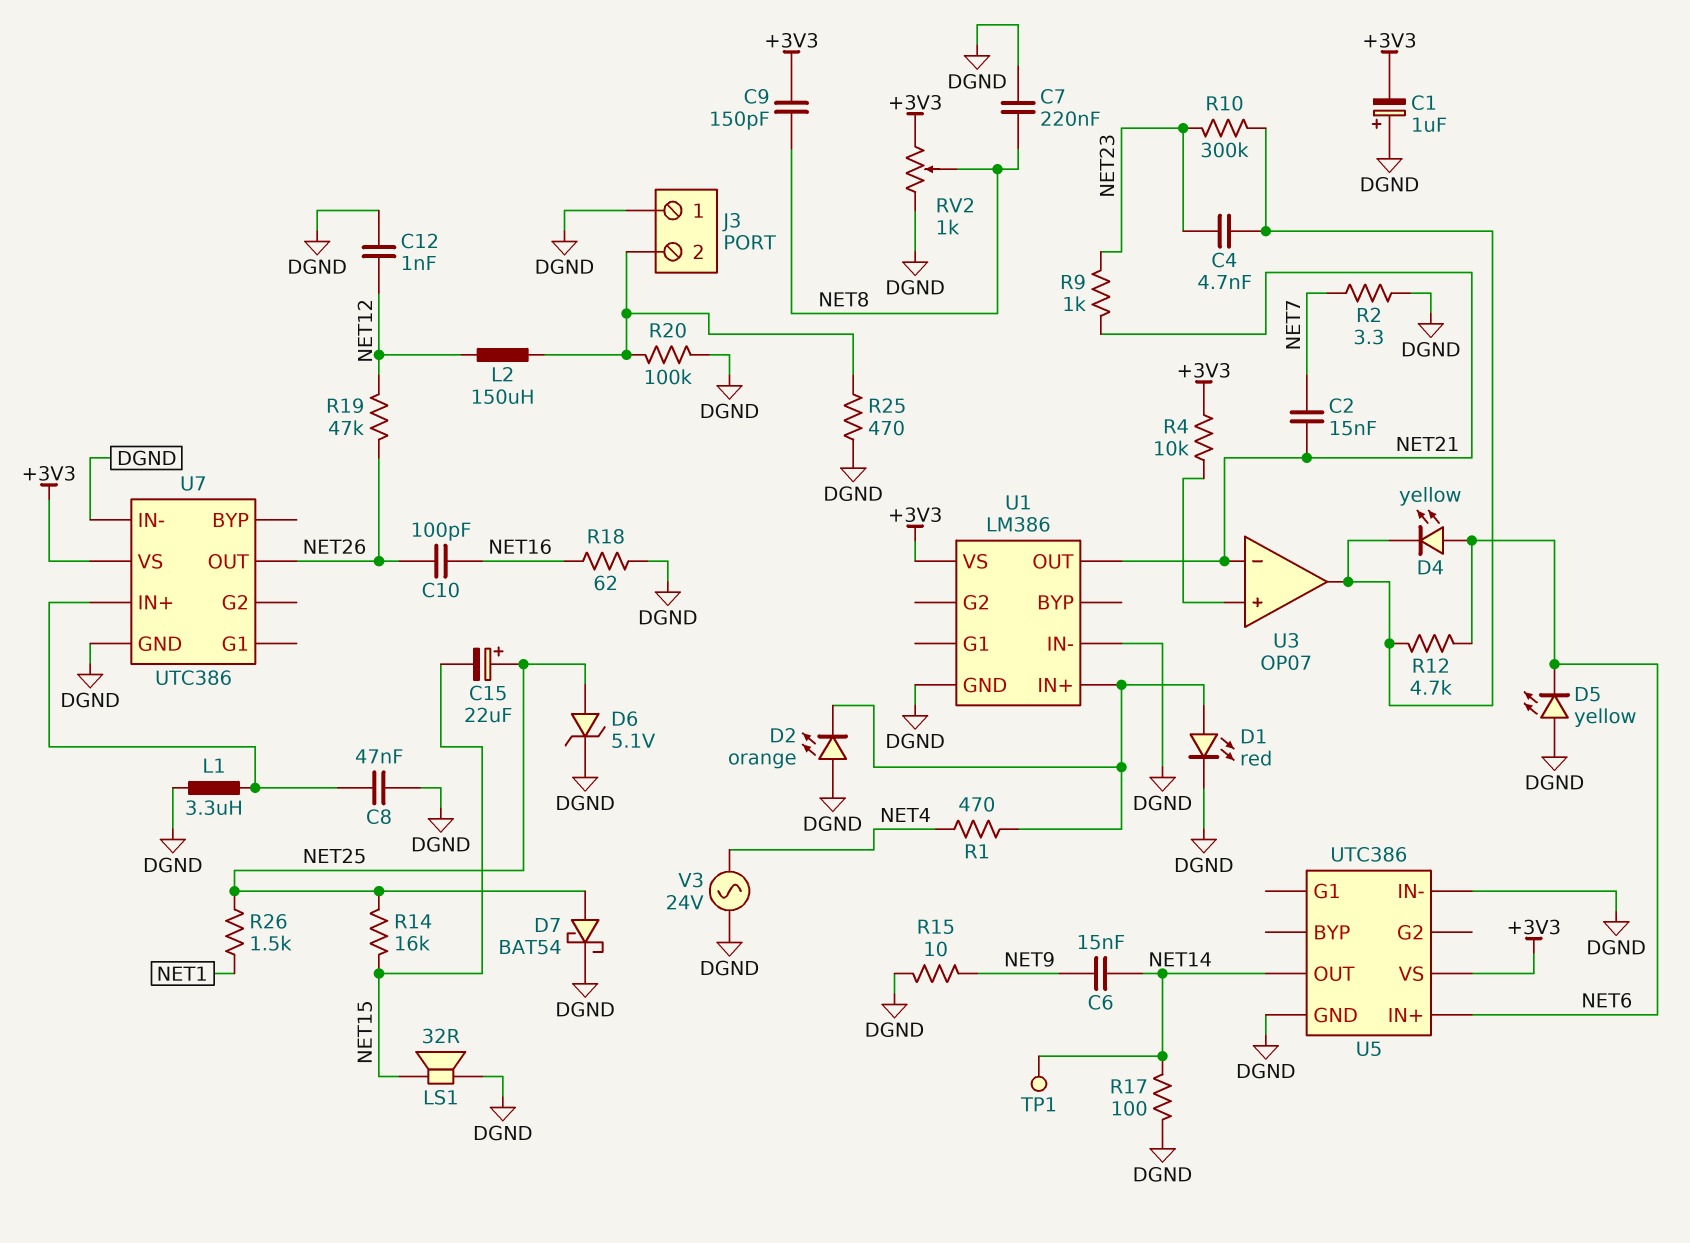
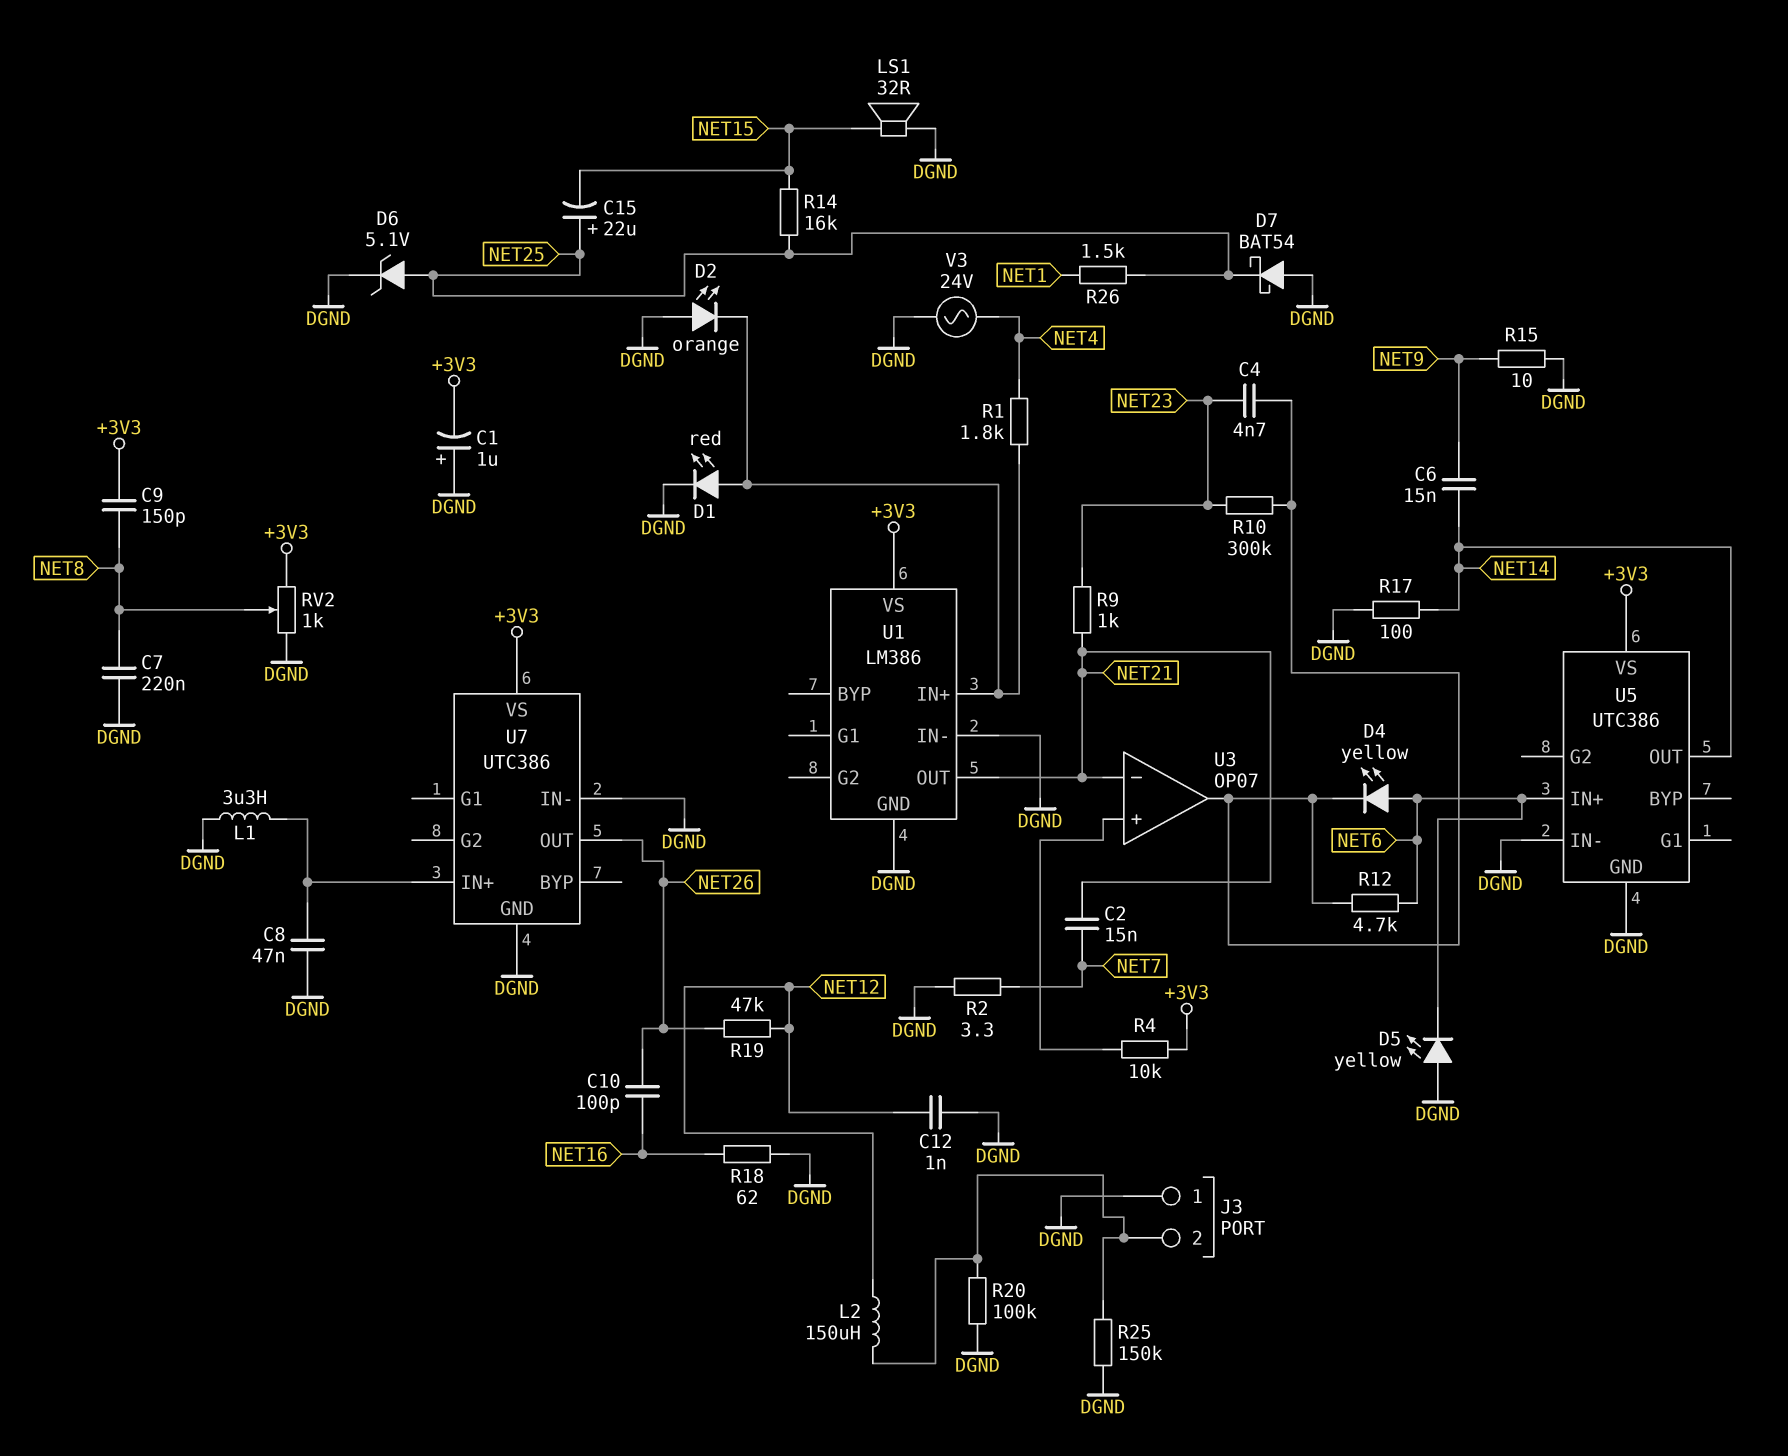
D7: schottky BAT54 (A NET25, K DGND) -> schottky BAT54 (A DGND, K NET25)
R1: 470 (NET4, U1/IN+) -> 1.8k (NET4, U1/IN+)
R25: 470 (DGND, J3/2) -> 150k (DGND, J3/2)
TP1: test point (NET14) -> none

